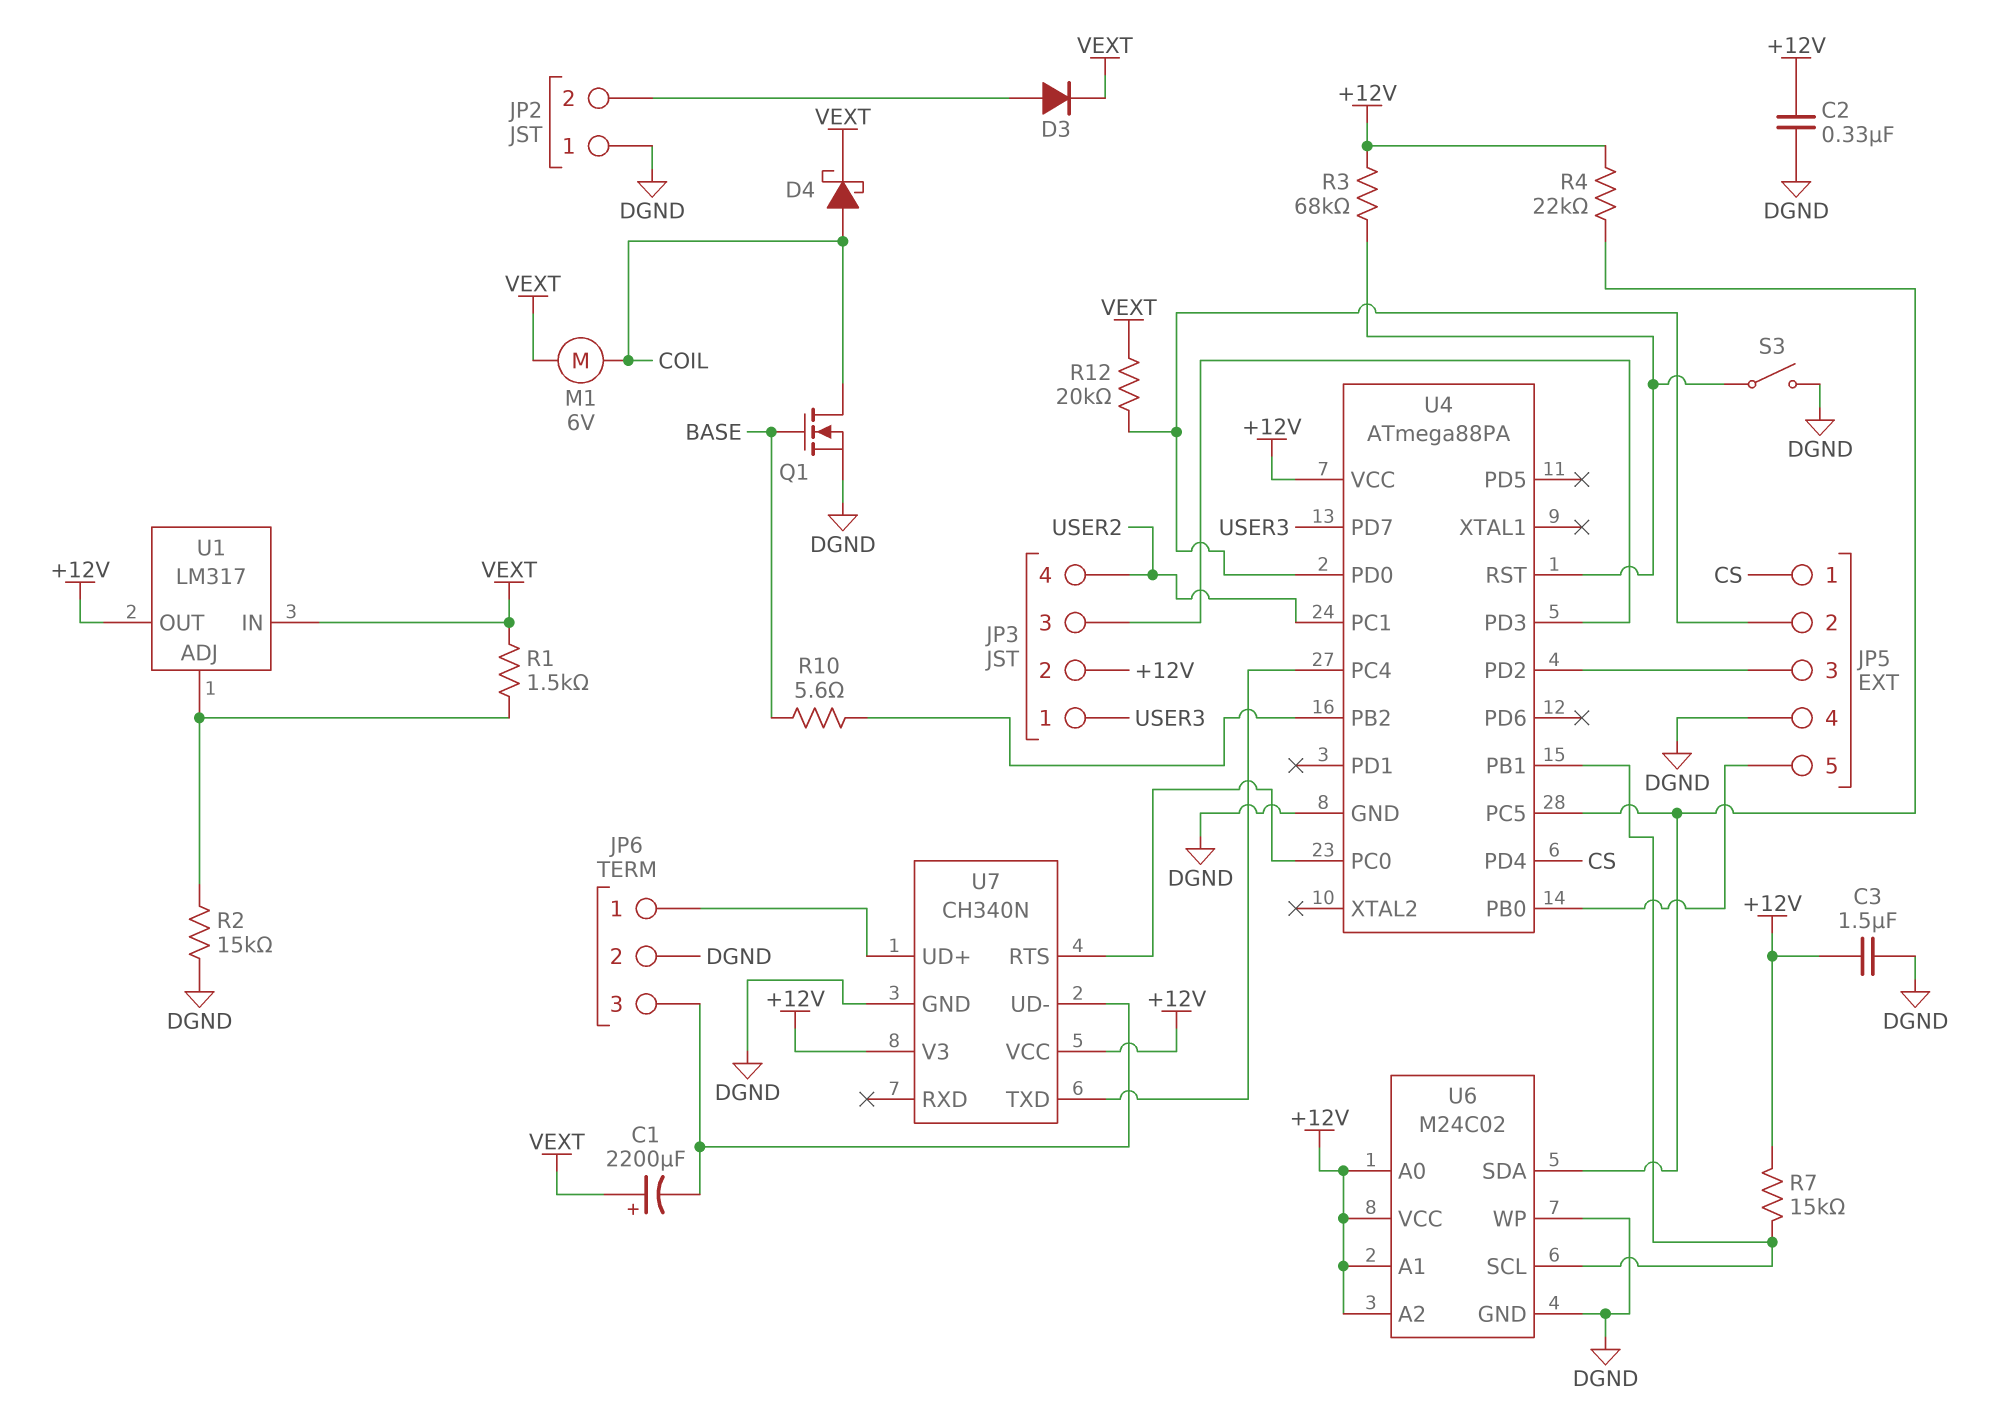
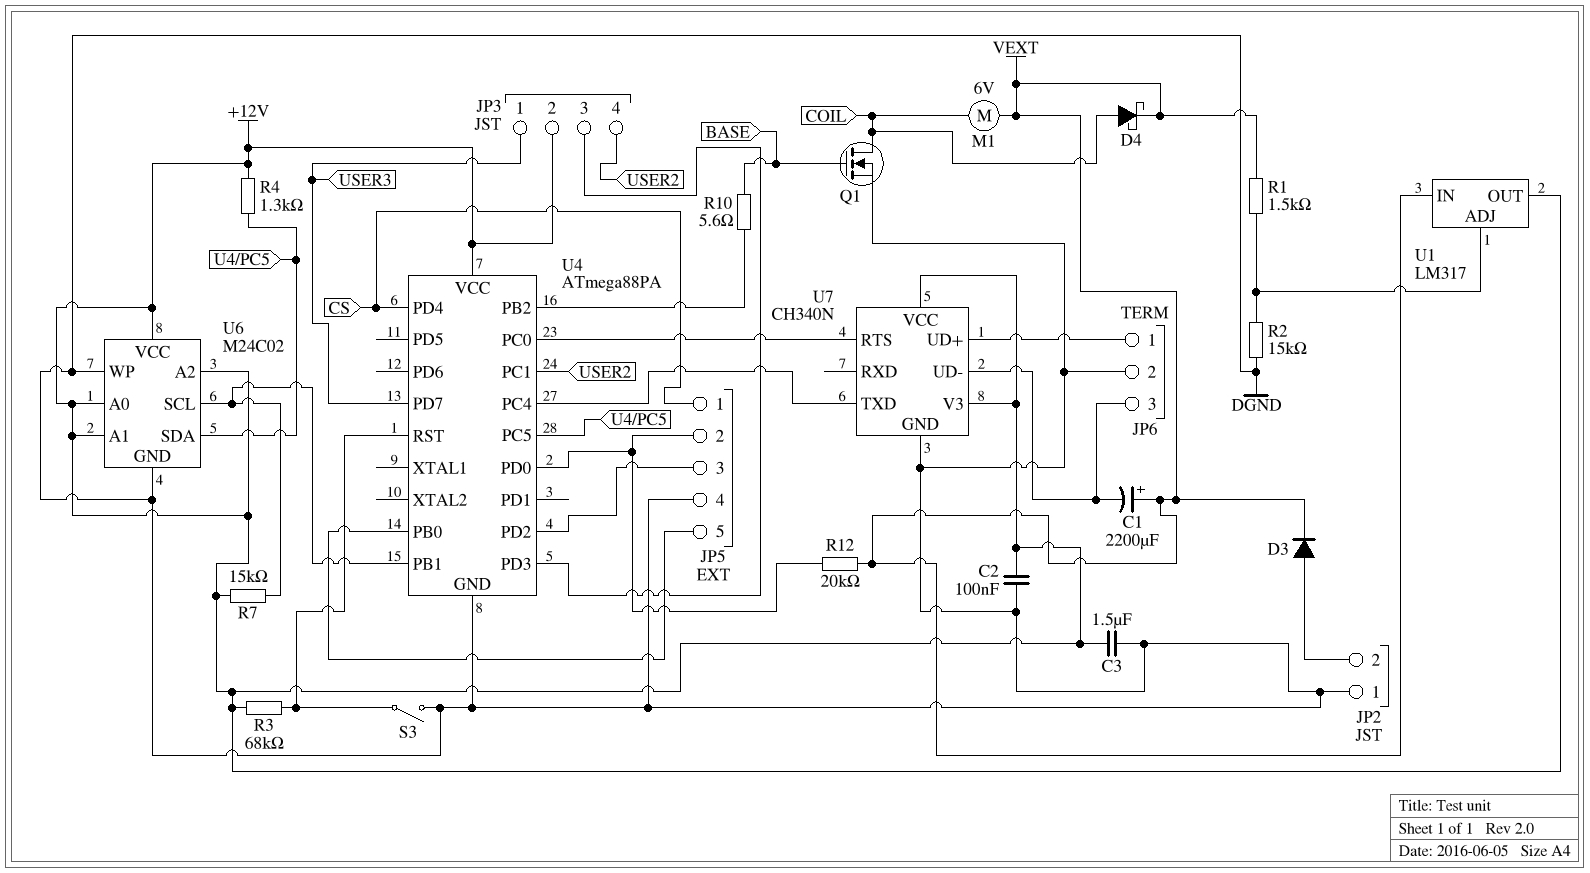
C2: 330nF (+12V, DGND) -> 100nF (+12V, DGND)
R4: 22k (+12V, U4/PC5) -> 1.3k (+12V, U4/PC5)

